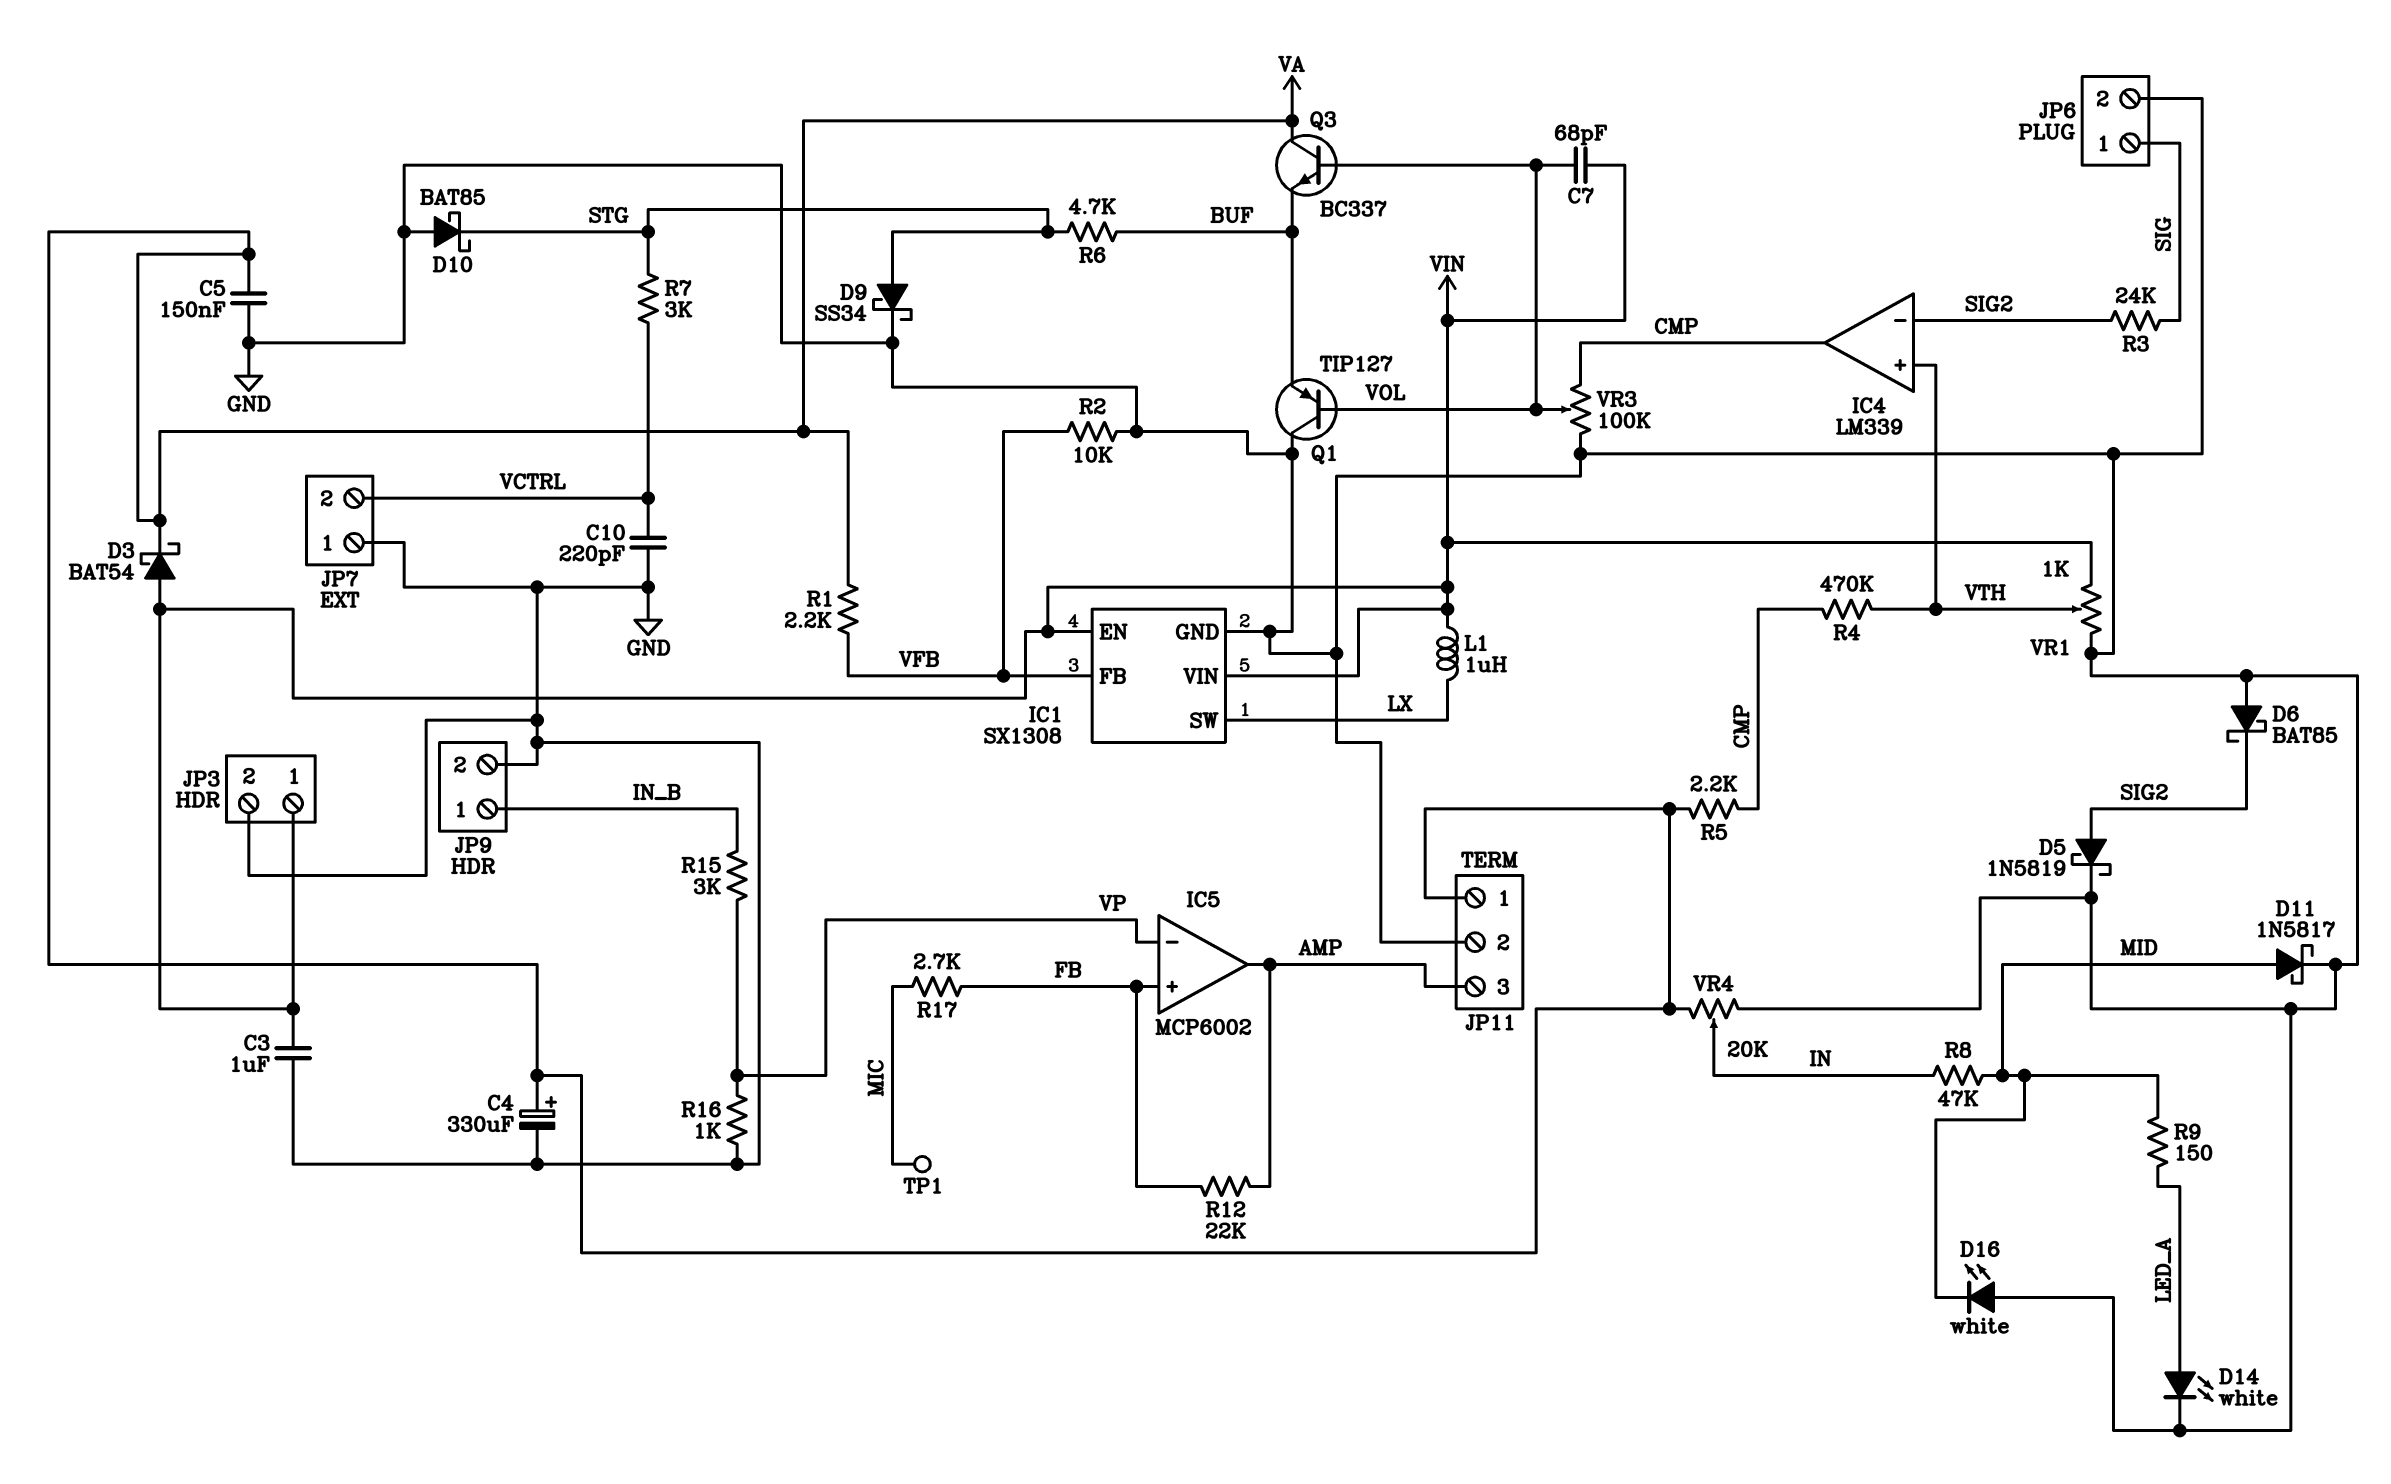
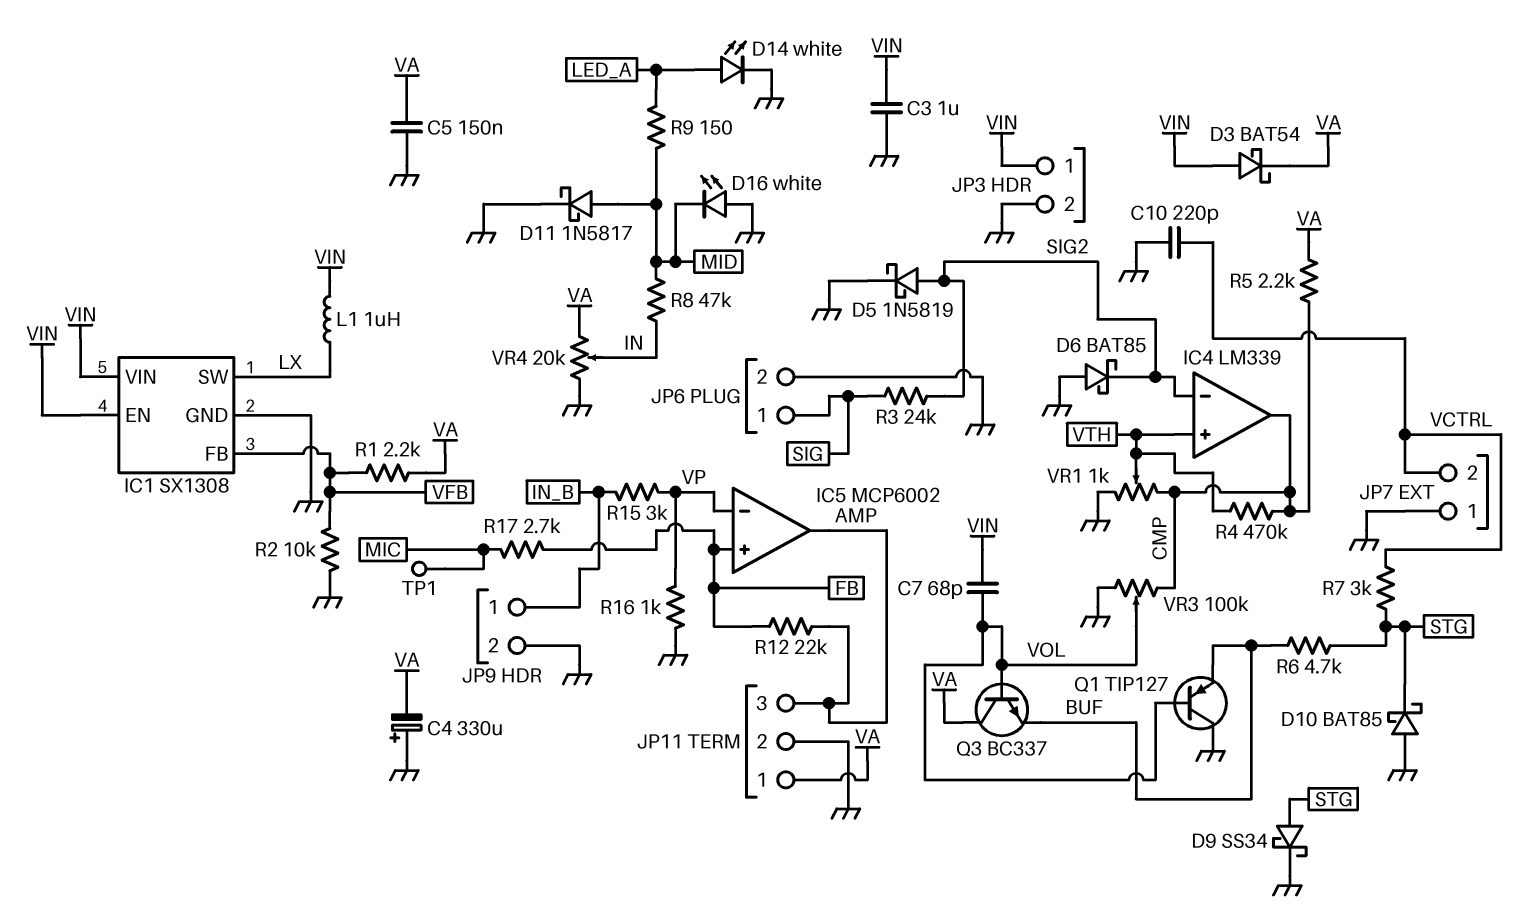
C4: 330uF (plus VA, minus GND) -> 330uF (plus GND, minus VA)
VR1: 1k (GND, VIN, wiper VTH) -> 1k (CMP, GND, wiper VTH)

